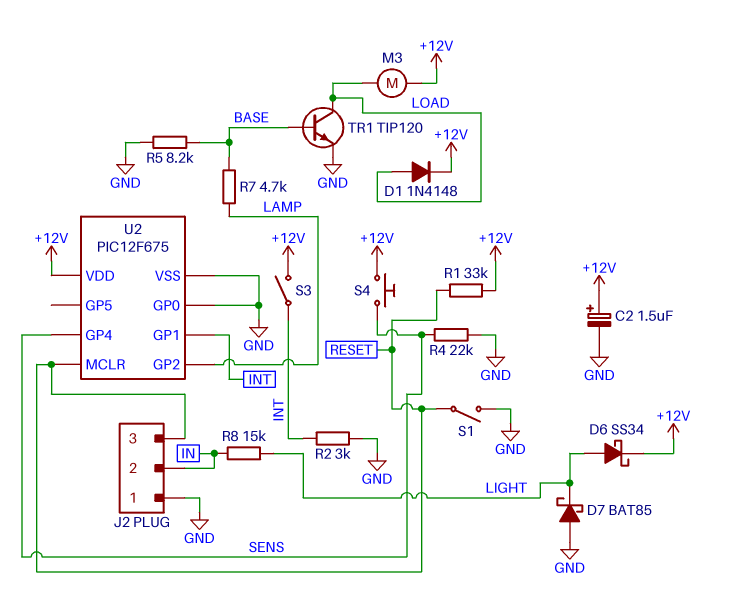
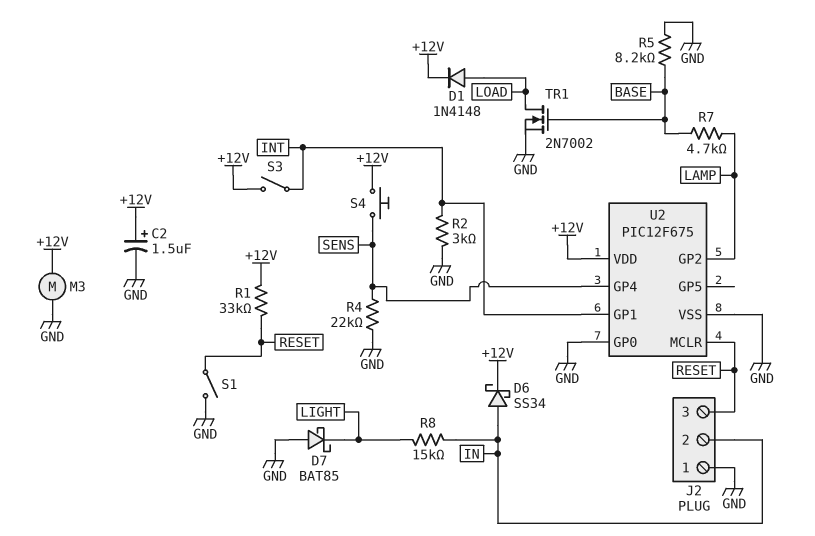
D6: schottky SS34 (A LIGHT, K +12V) -> schottky SS34 (A IN, K +12V)
M3: motor (+12V, LOAD) -> motor (+12V, GND)
TR1: NPN TIP120 (B BASE, C LOAD, E GND) -> NMOS 2N7002 (G BASE, D LOAD, S GND)

